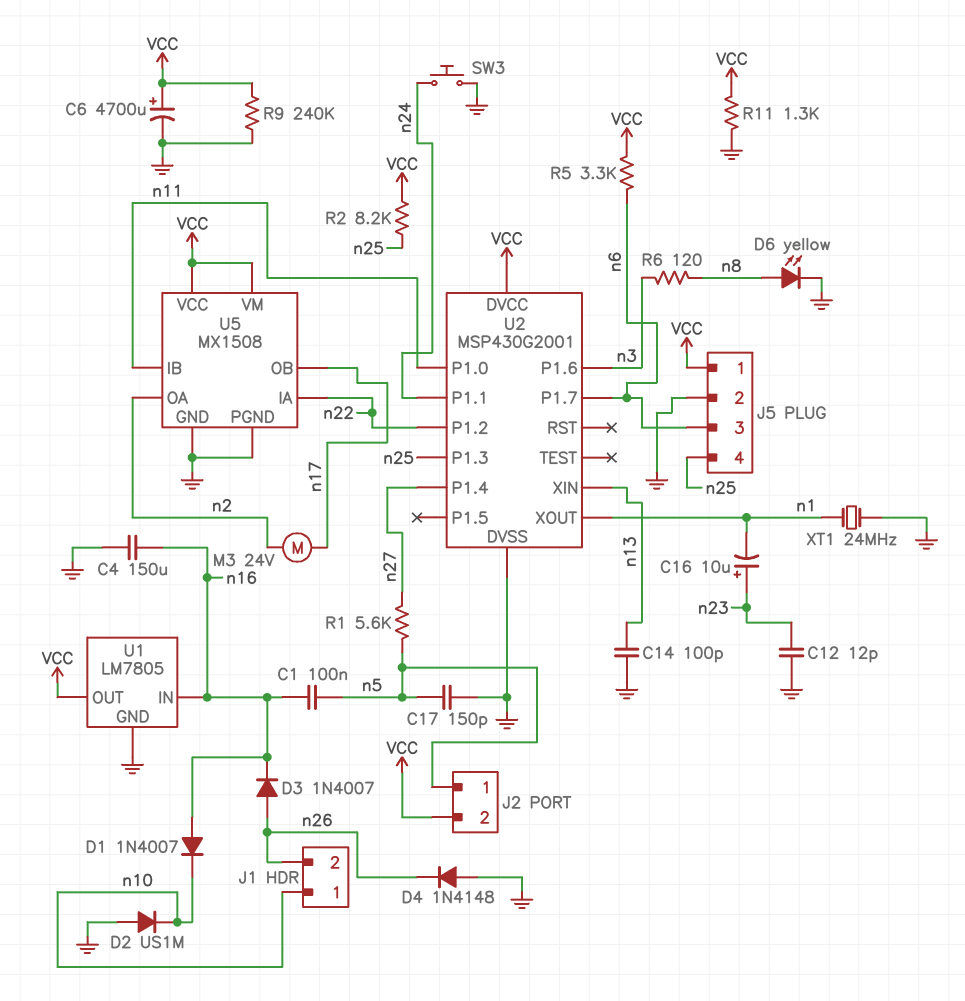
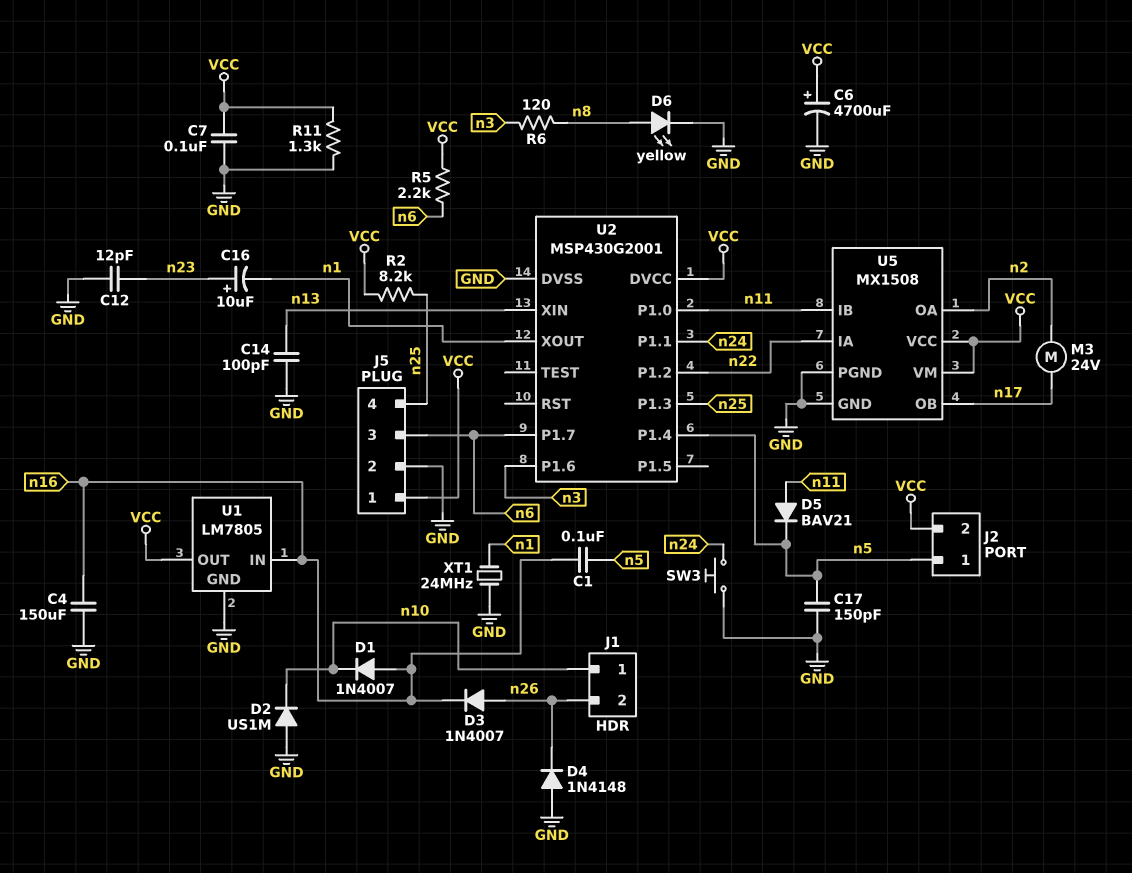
C7: none -> 100nF (GND, VCC)
D5: none -> diode BAV21 (A n11, K n5)
R1: 5.6k (n5, n27) -> none
R5: 3.3k (VCC, n6) -> 2.2k (VCC, n6)
R9: 240k (GND, VCC) -> none
U2 pin P1.4: n27 -> n5

